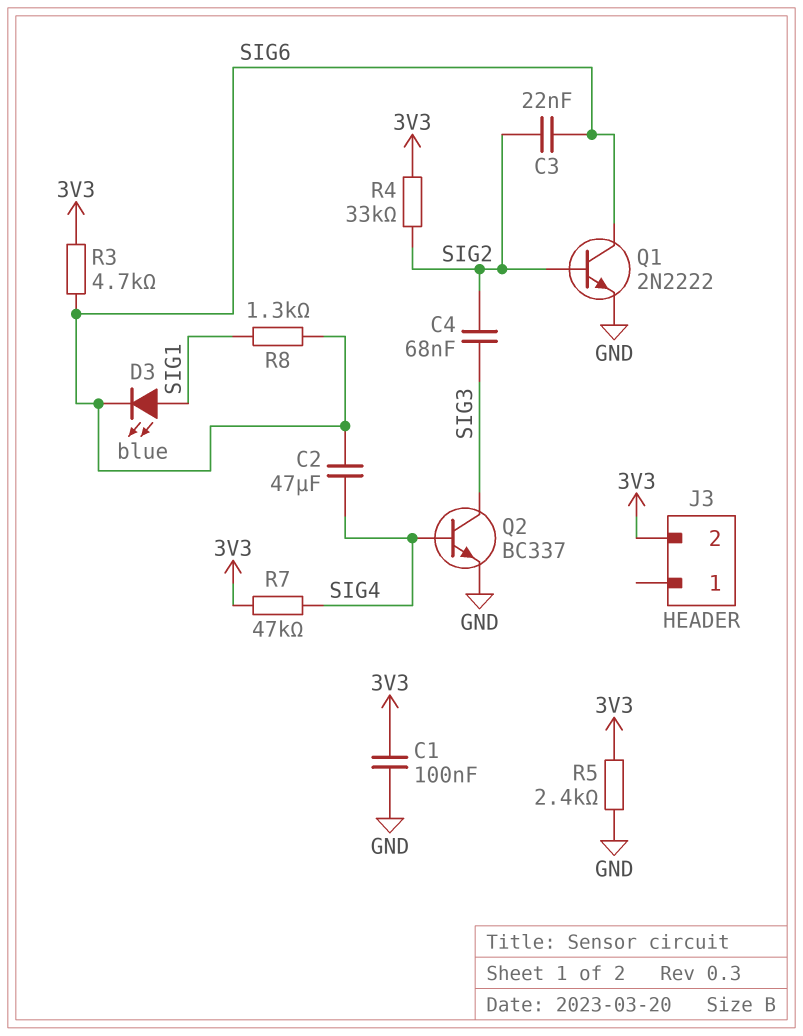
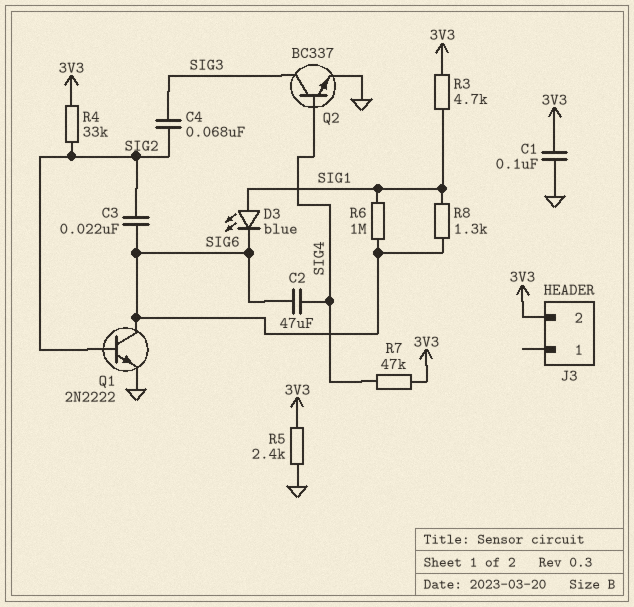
R3: 4.7k (3V3, SIG6) -> 4.7k (3V3, SIG1)
R6: none -> 1M (SIG1, SIG6)

